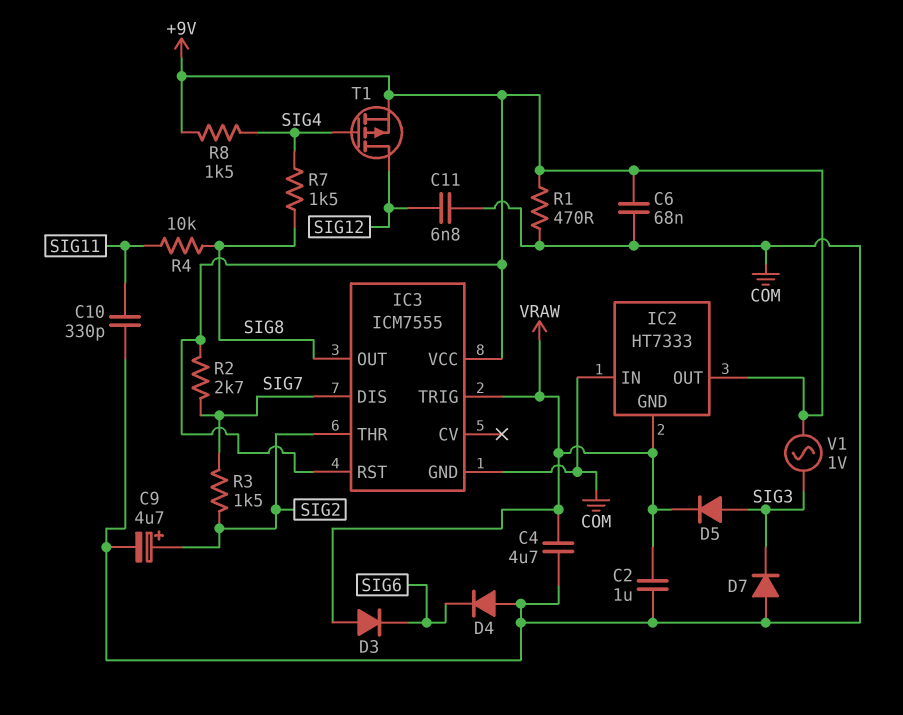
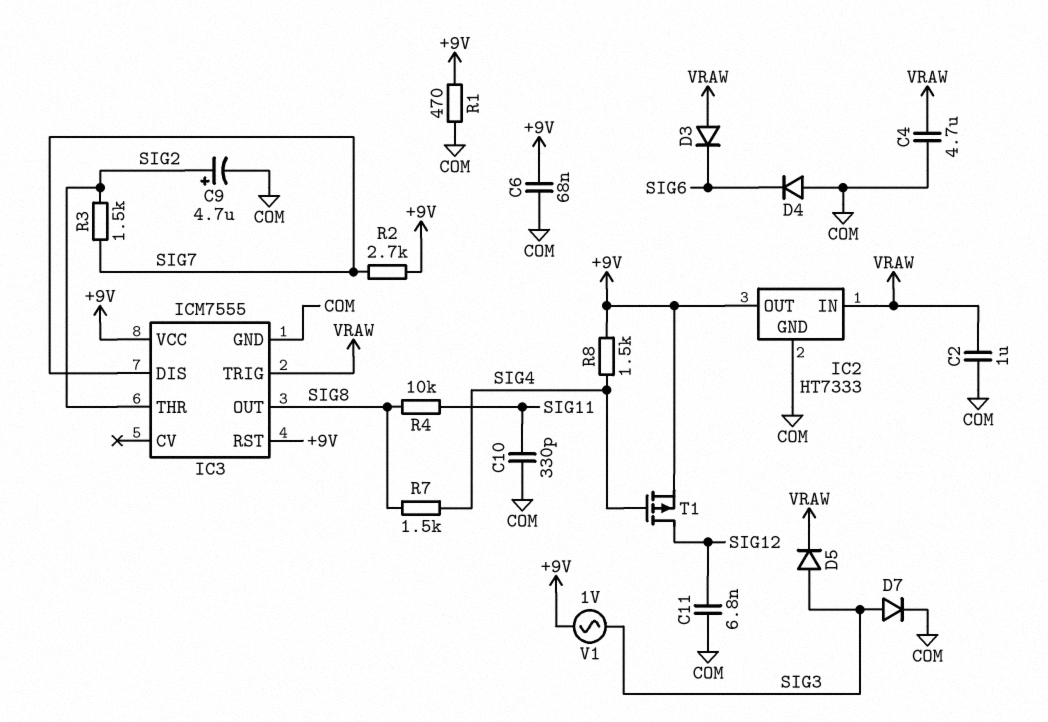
D7: diode (A COM, K SIG3) -> diode (A SIG3, K COM)
IC2 pin GND: VRAW -> COM
IC2 pin IN: COM -> VRAW

